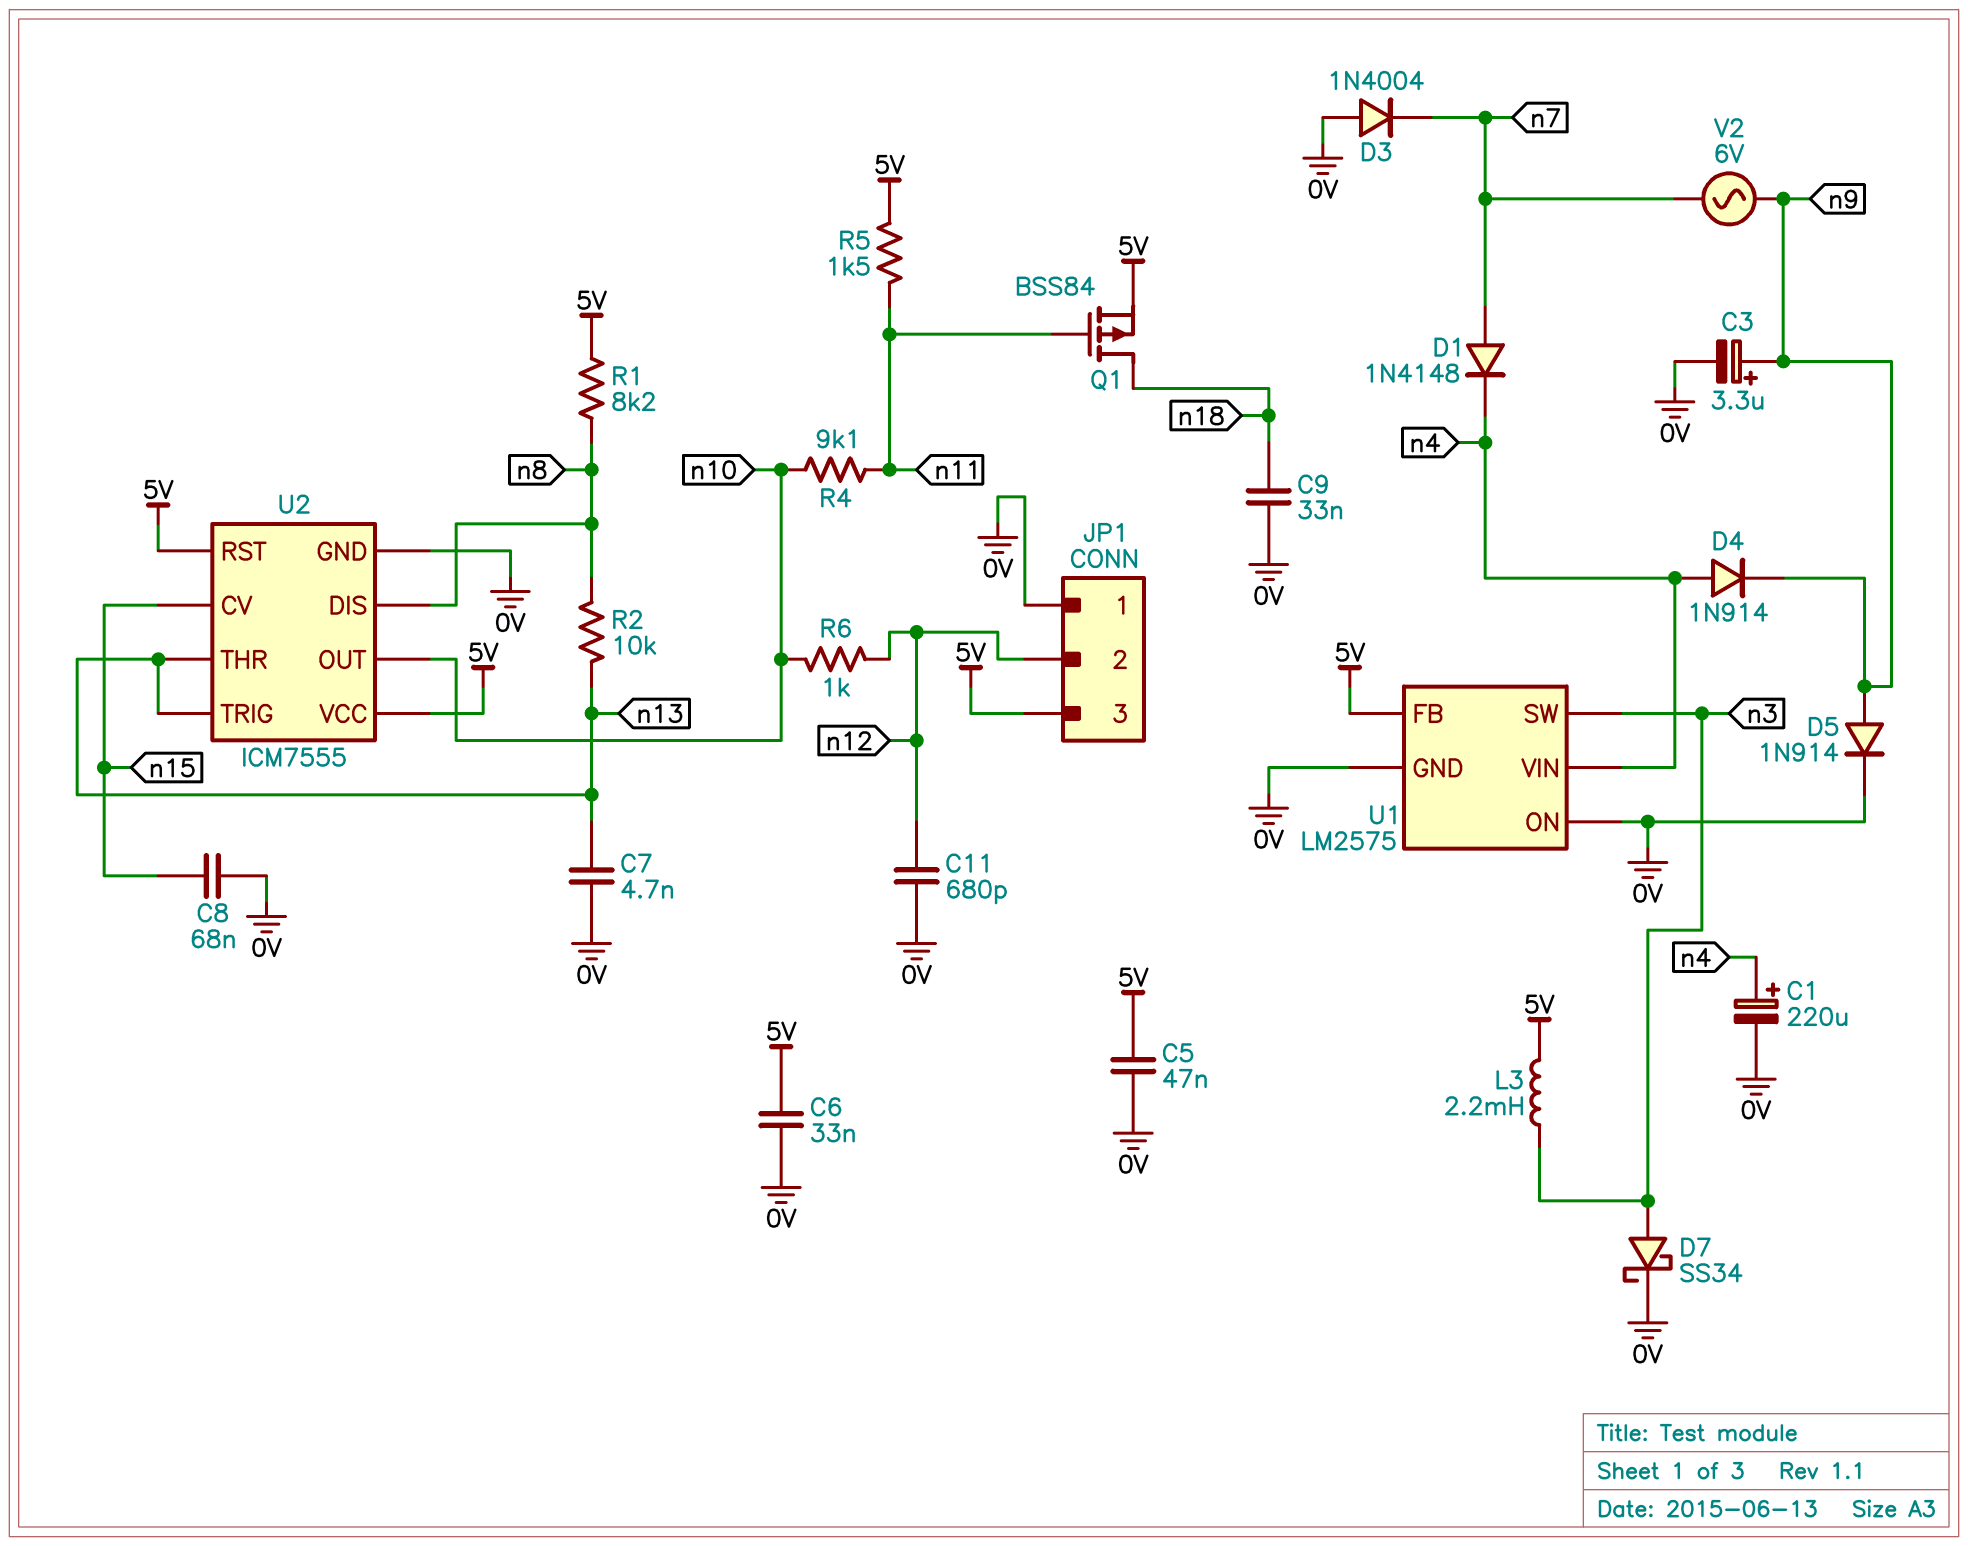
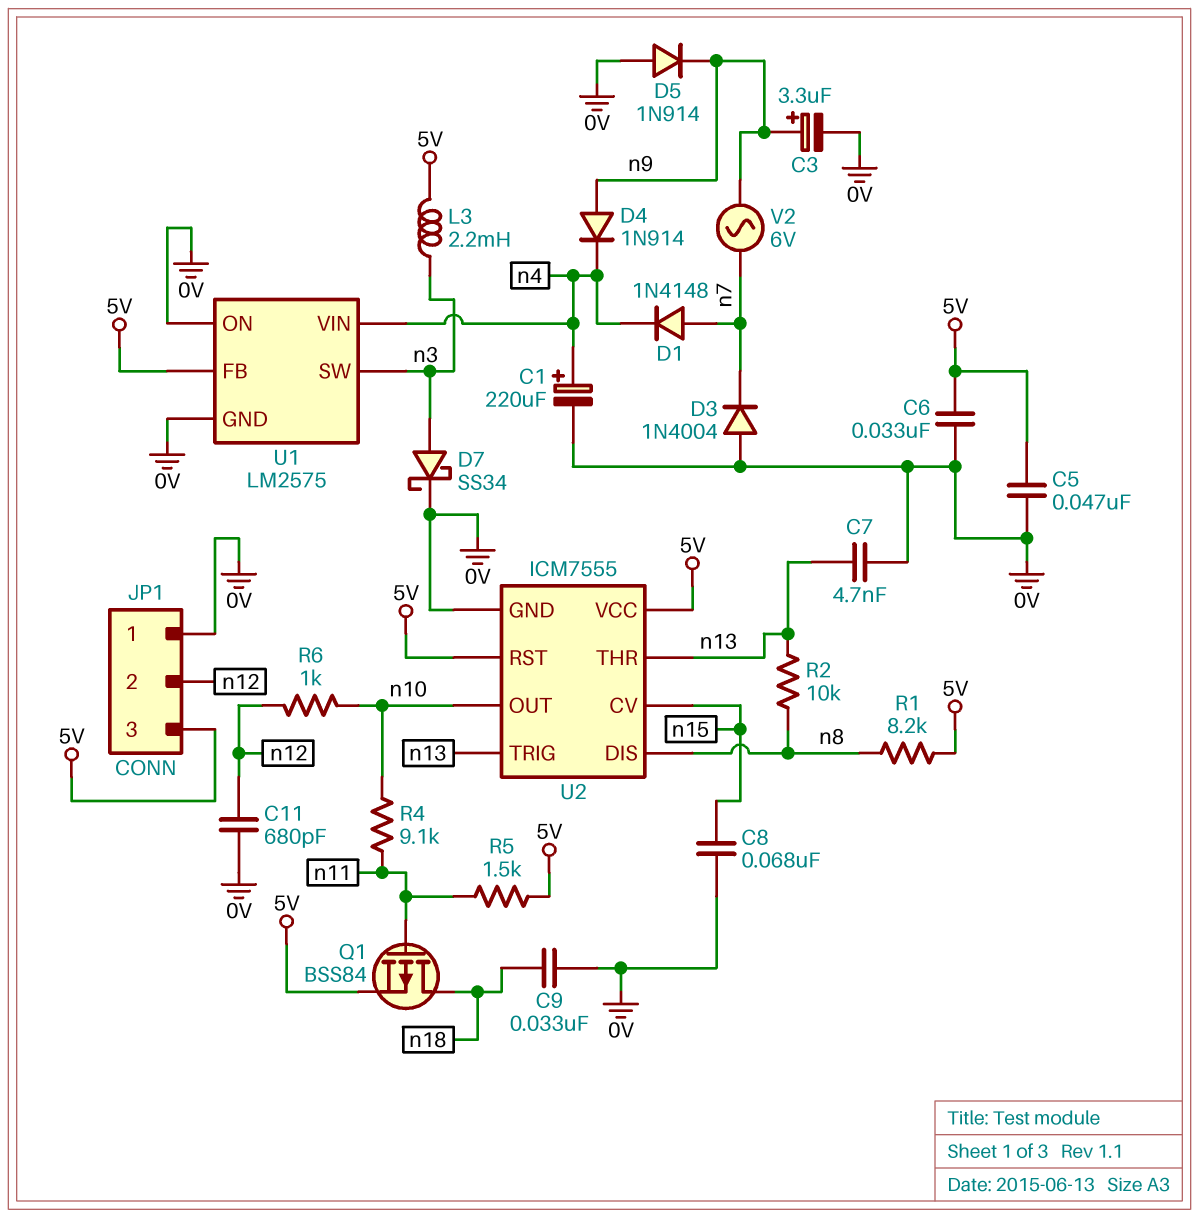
D4: diode 1N914 (A n4, K n9) -> diode 1N914 (A n9, K n4)
D5: diode 1N914 (A n9, K 0V) -> diode 1N914 (A 0V, K n9)

